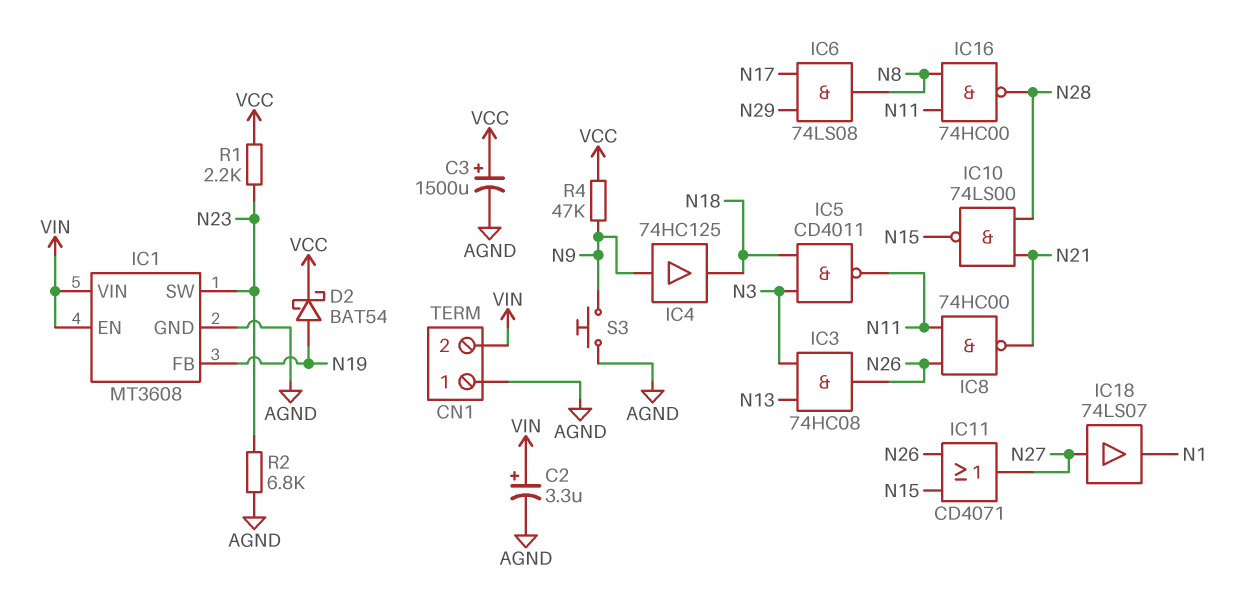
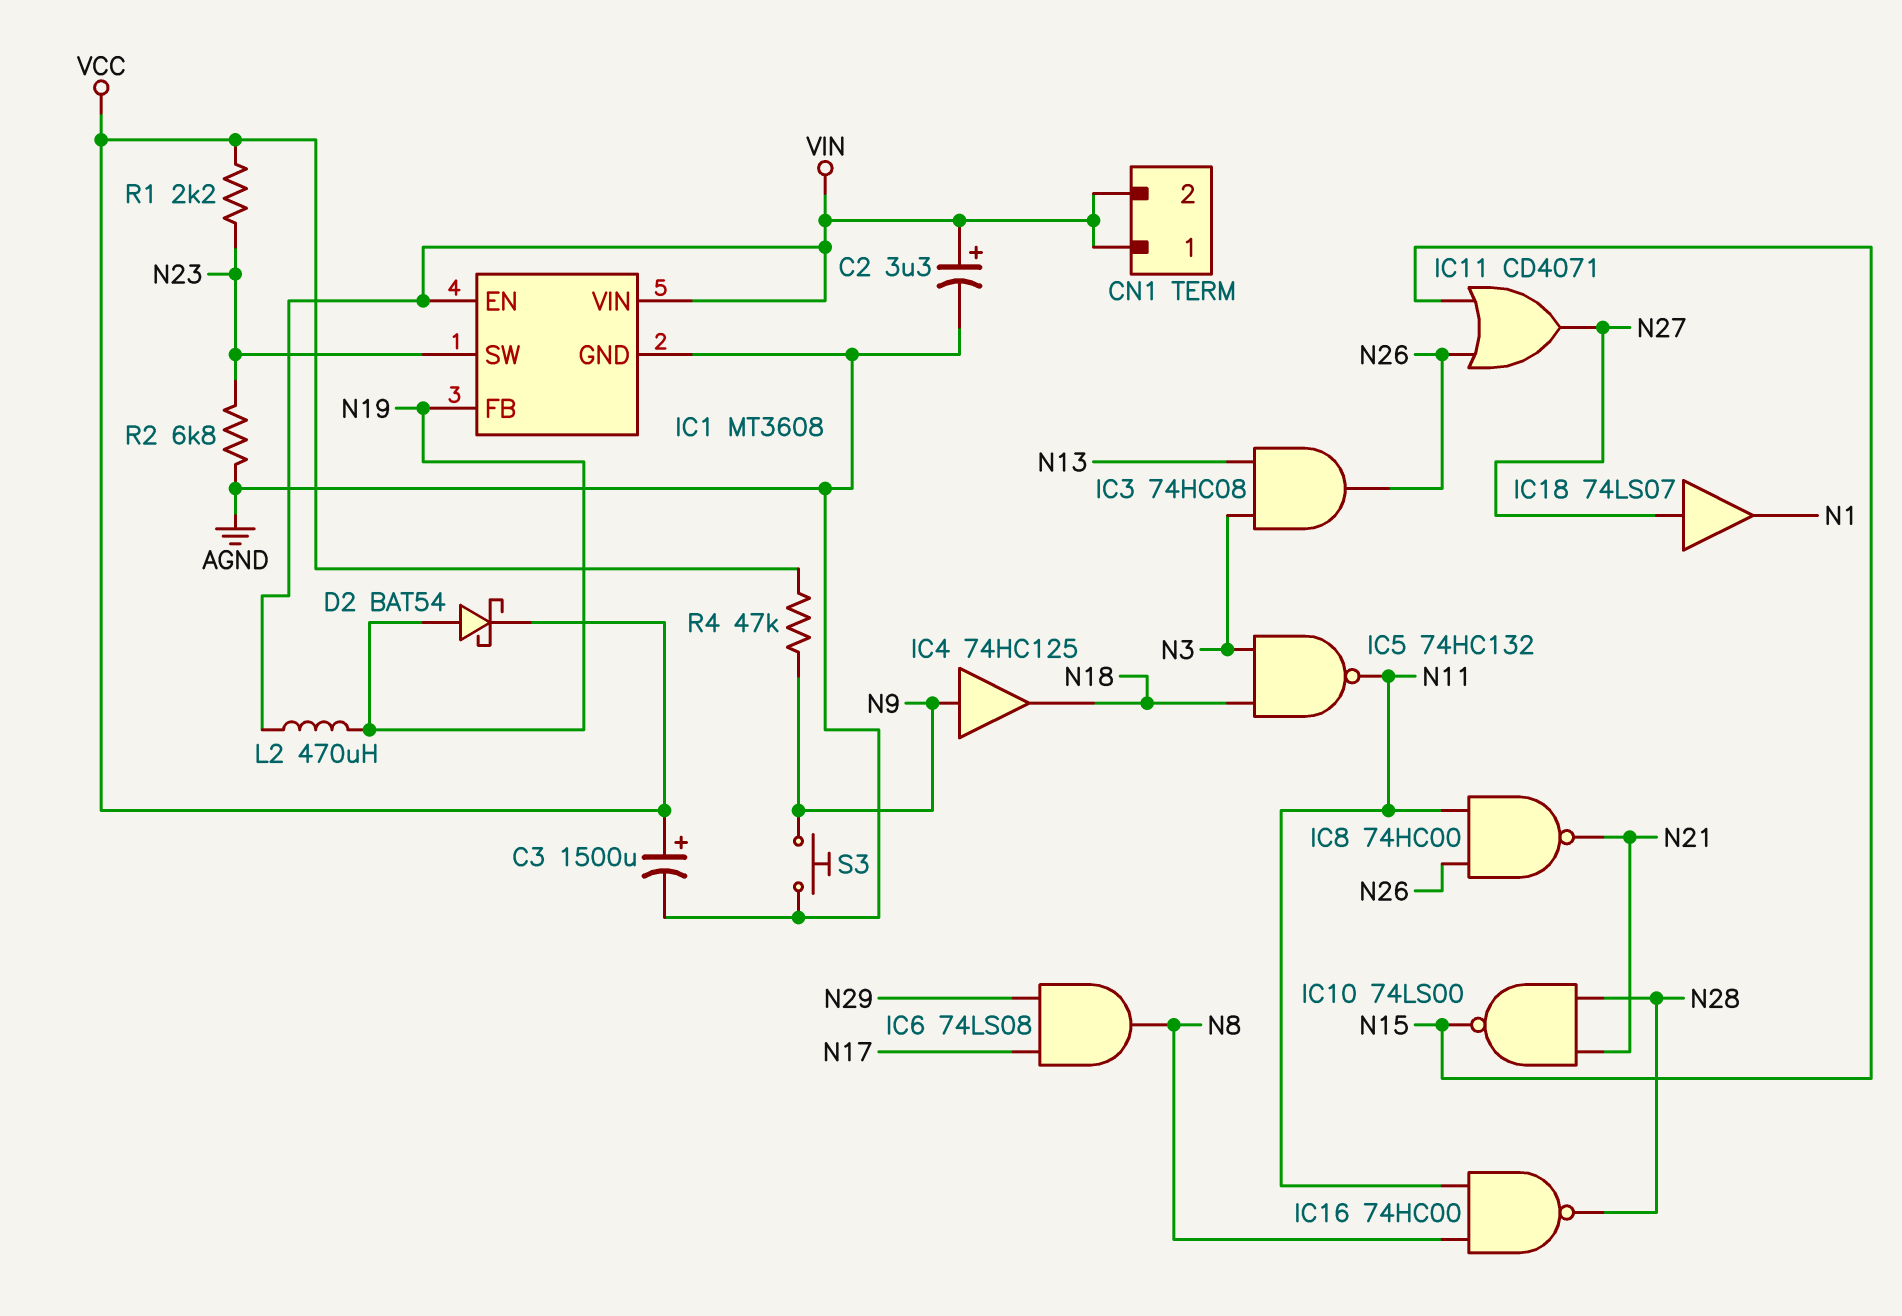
CN1 pin 1: AGND -> VIN
IC5: NAND CD4011 (in N3, in N18, out N11) -> NAND 74HC132 (in N3, in N18, out N11)
L2: none -> 470uH (N19, VIN)

